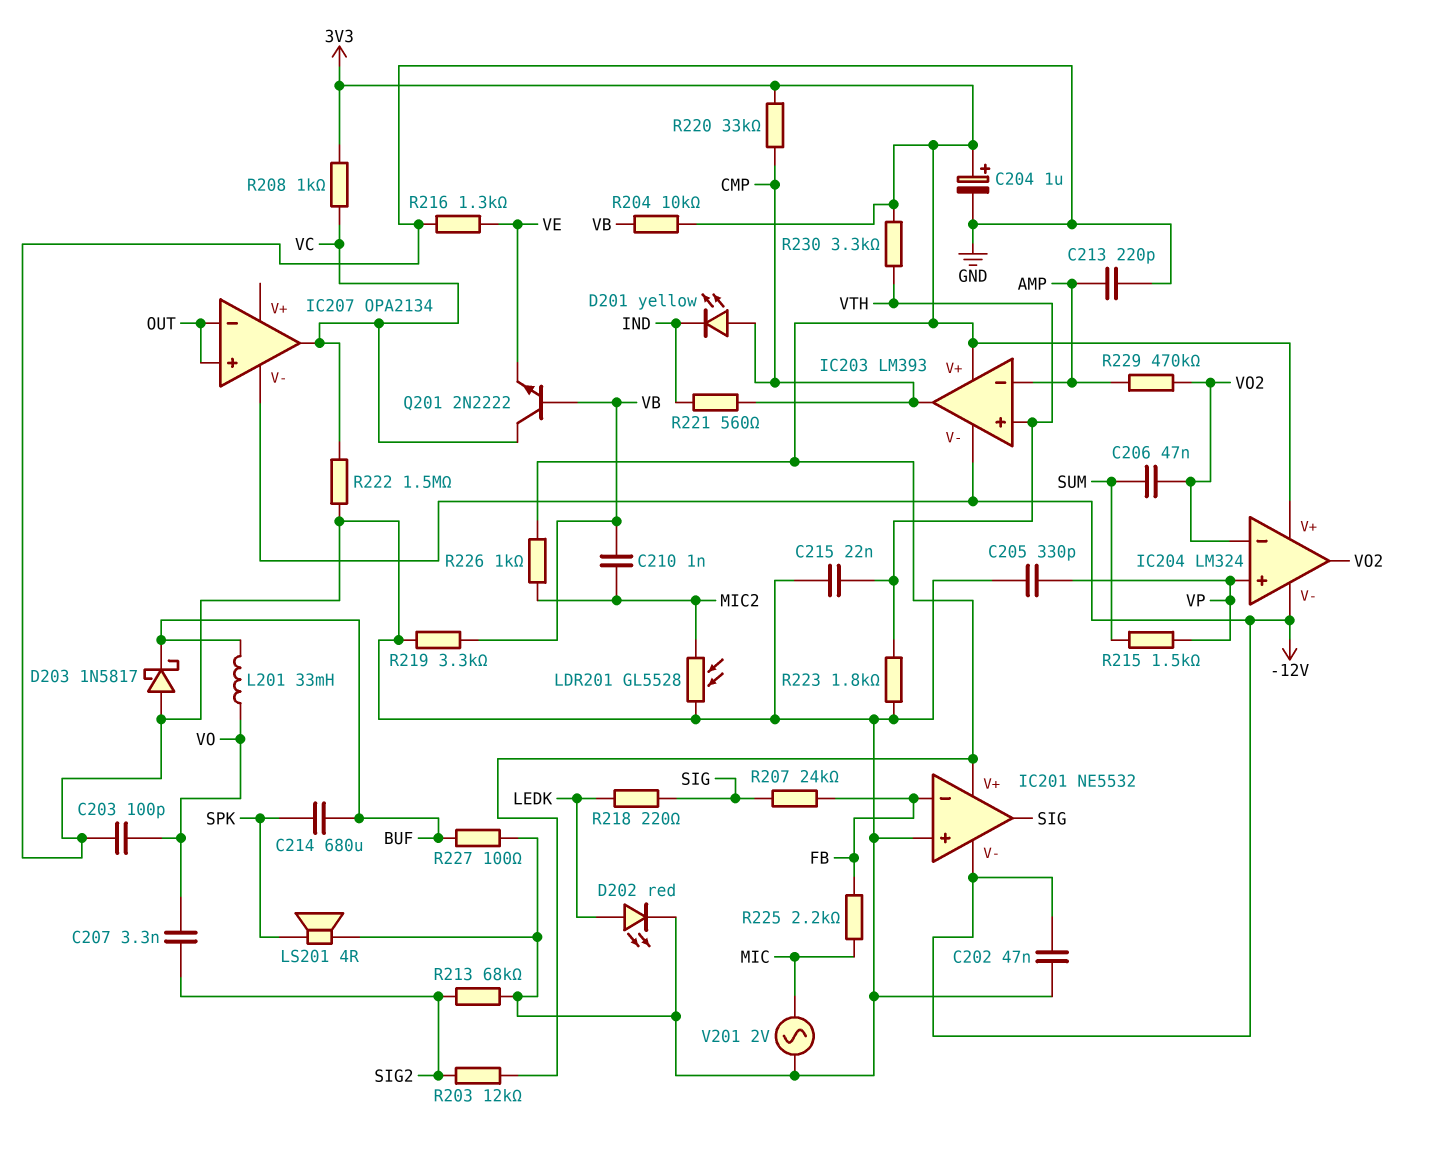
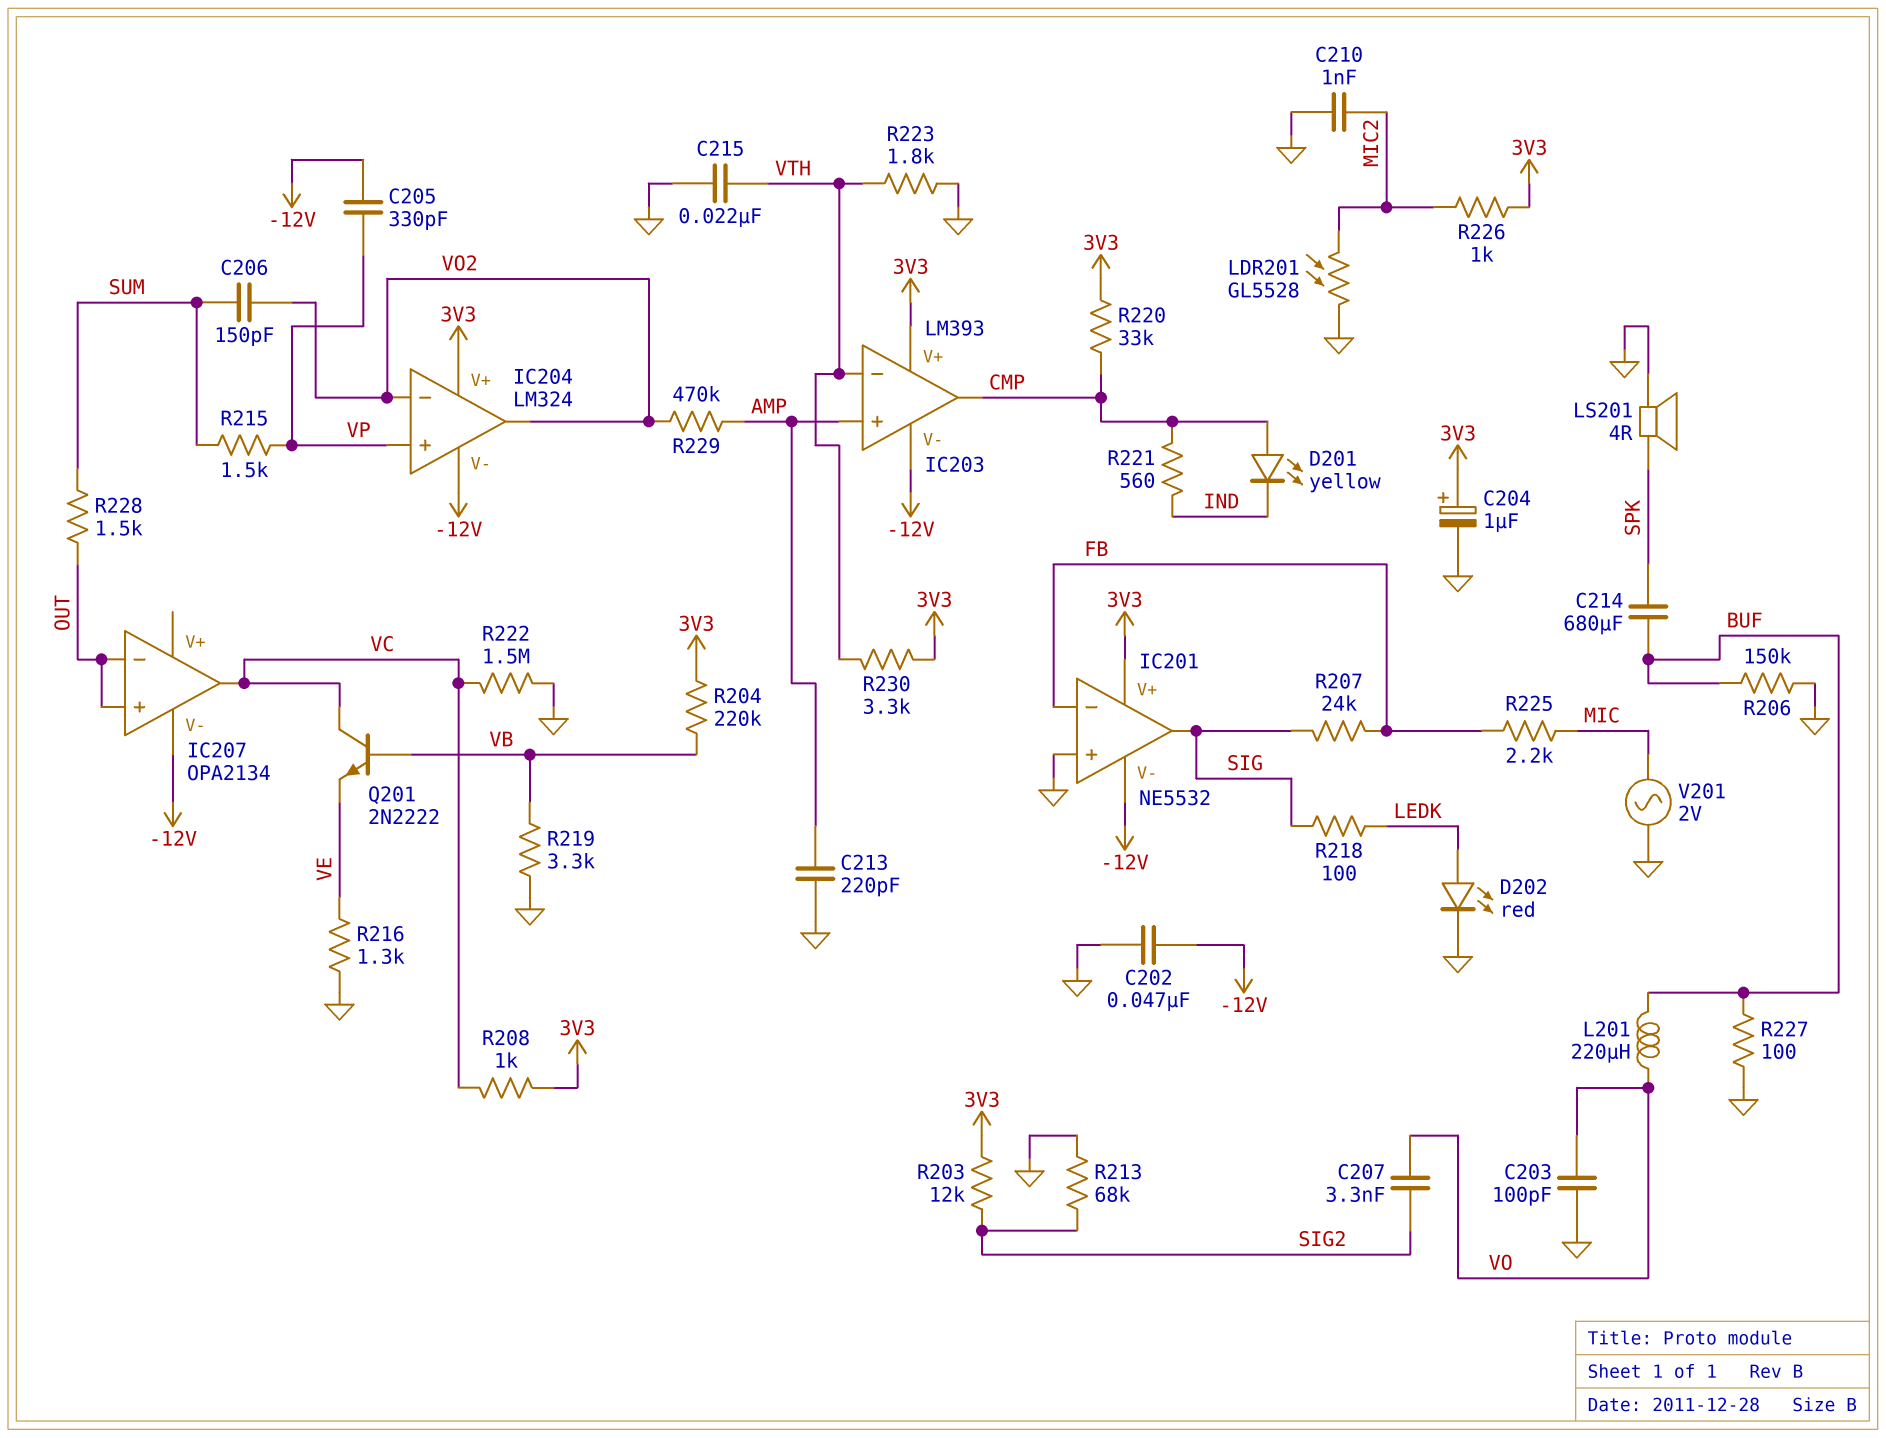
C205: 330pF (GND, VP) -> 330pF (-12V, VP)
C206: 47nF (SUM, VO2) -> 150pF (SUM, VO2)
C210: 1nF (MIC2, VB) -> 1nF (GND, MIC2)
D203: schottky 1N5817 (A GND, K BUF) -> none
IC203 pin in+: VTH -> AMP
IC203 pin in-: AMP -> VTH
L201: 33mH (BUF, VO) -> 220uH (BUF, VO)
R204: 10k (3V3, VB) -> 220k (3V3, VB)
R206: none -> 150k (BUF, GND)
R218: 220 (LEDK, SIG) -> 100 (LEDK, SIG)
R228: none -> 1.5k (OUT, SUM)

